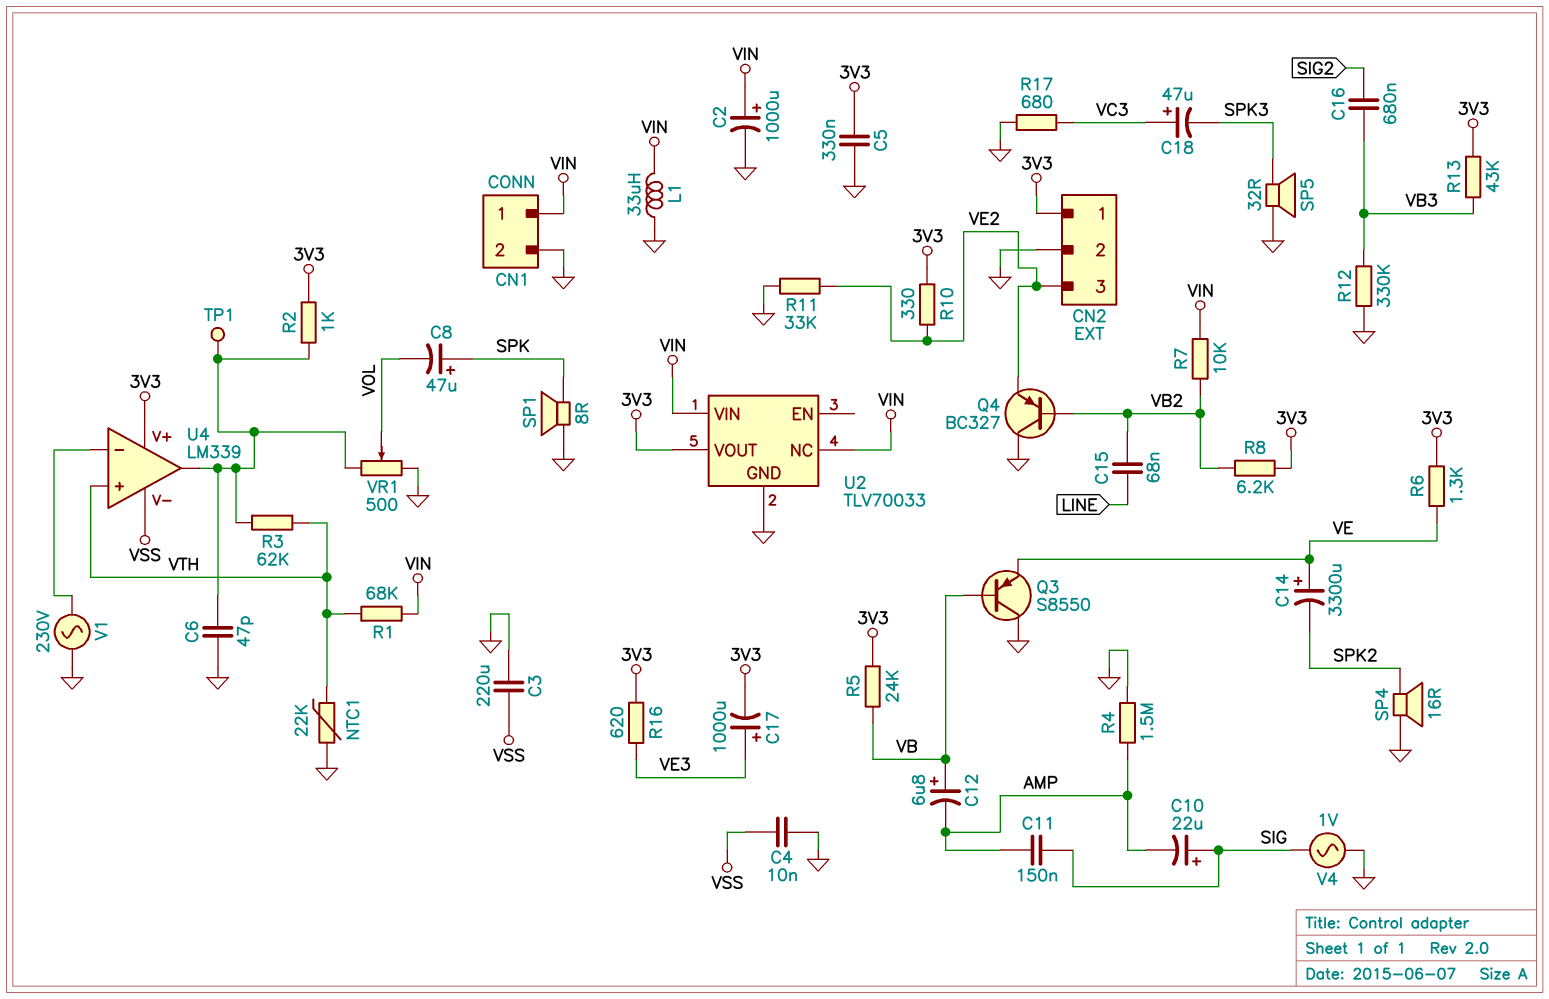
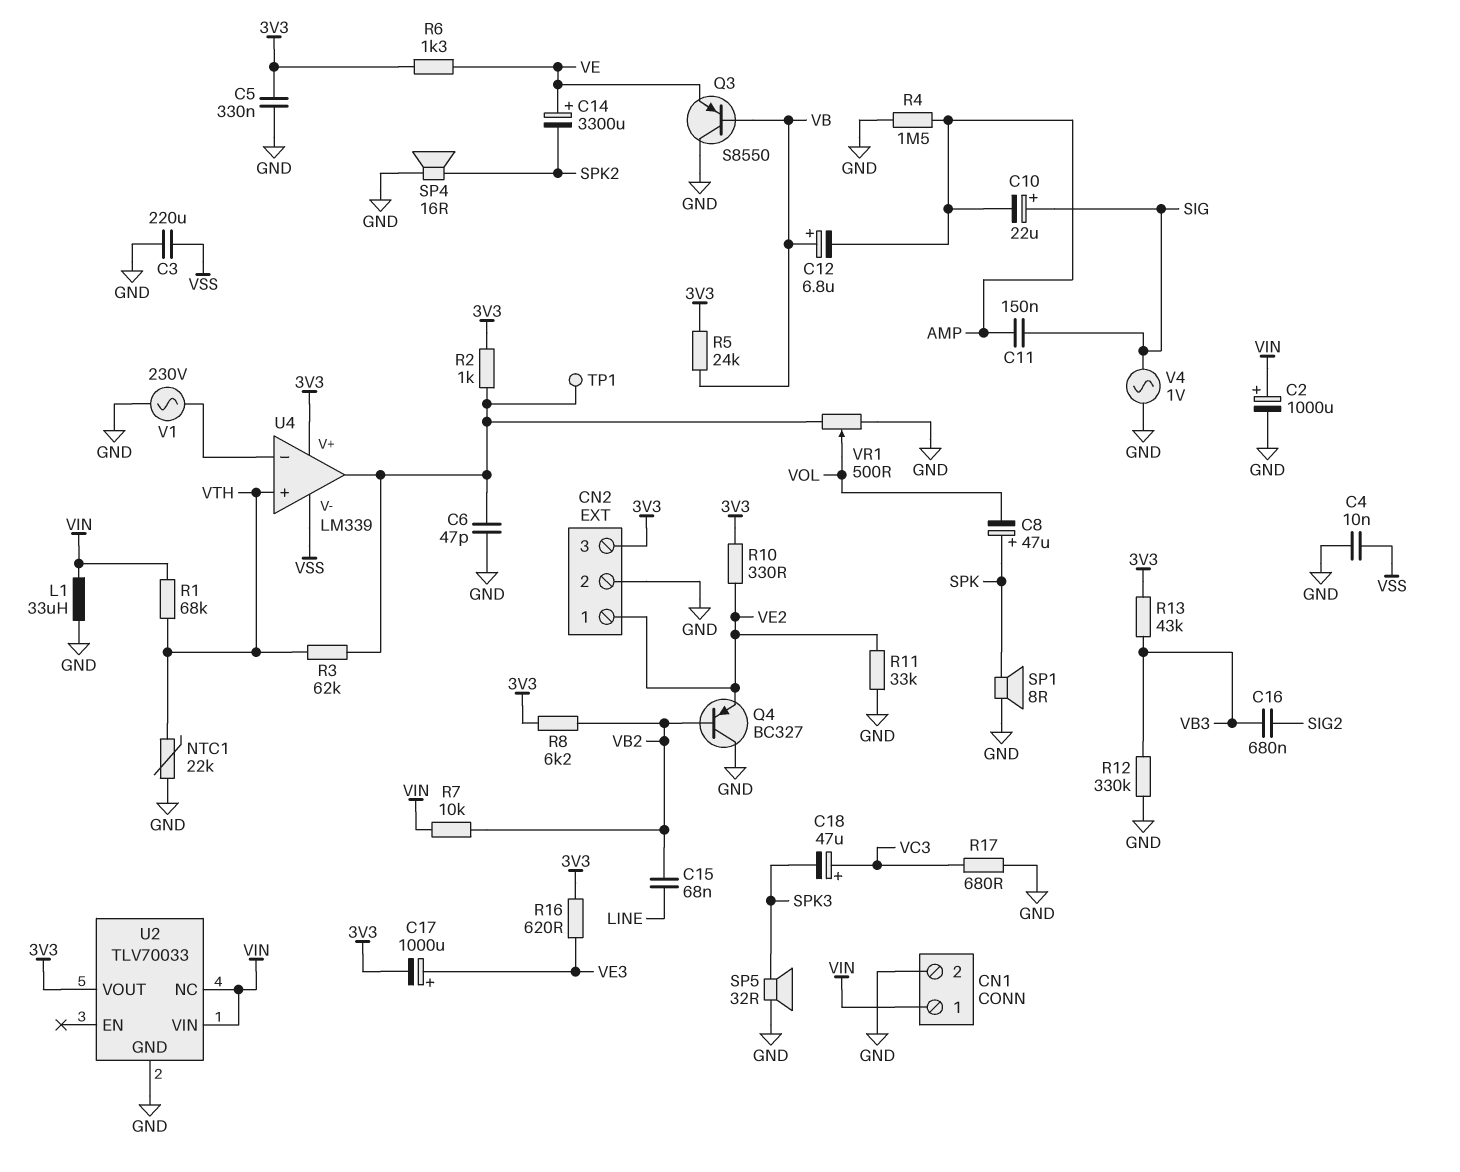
CN2 pin 1: 3V3 -> VE2
CN2 pin 3: VE2 -> 3V3

